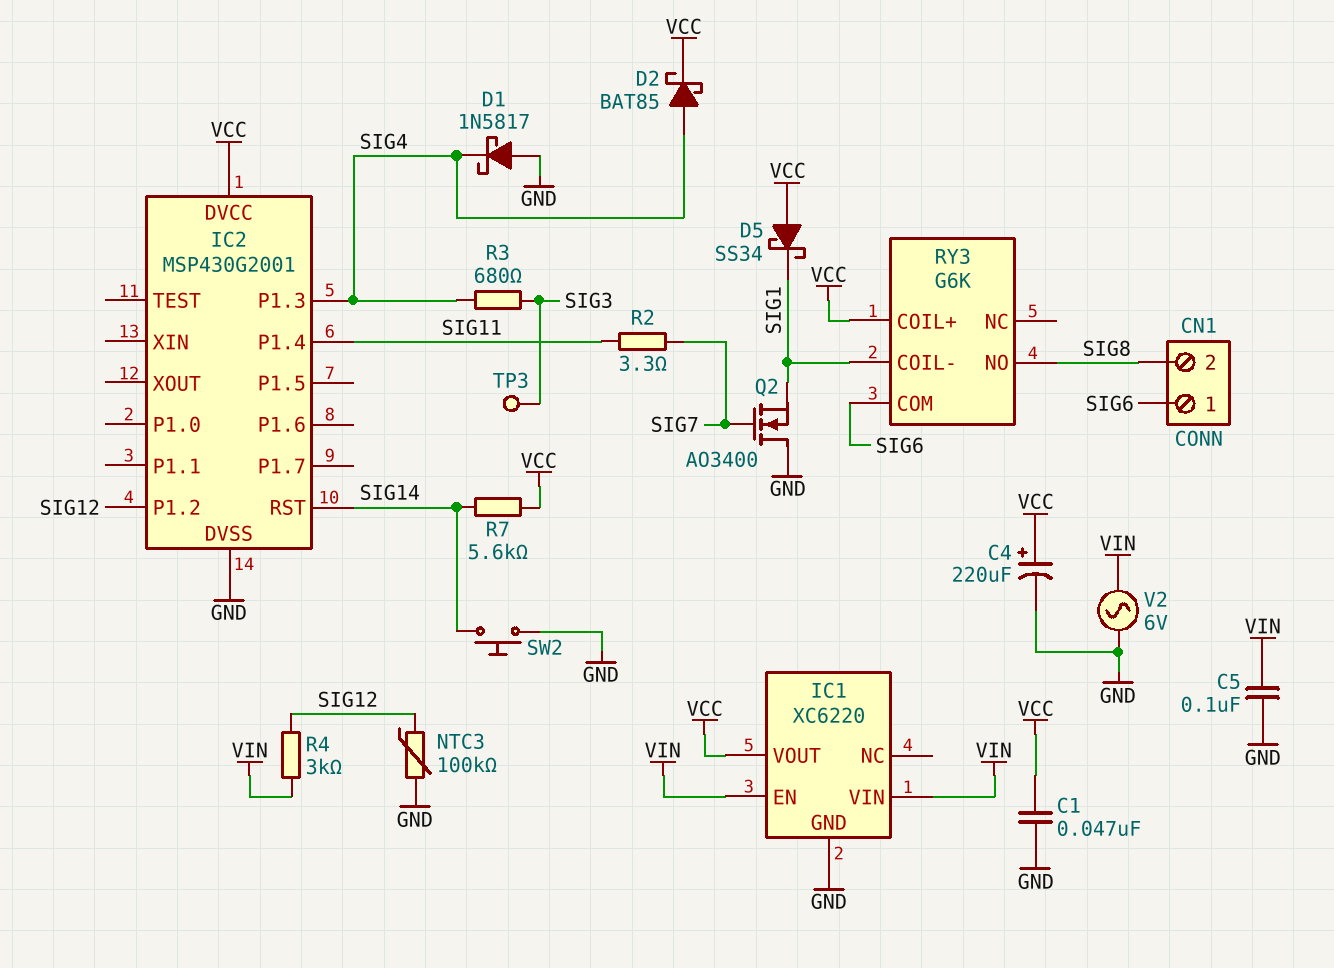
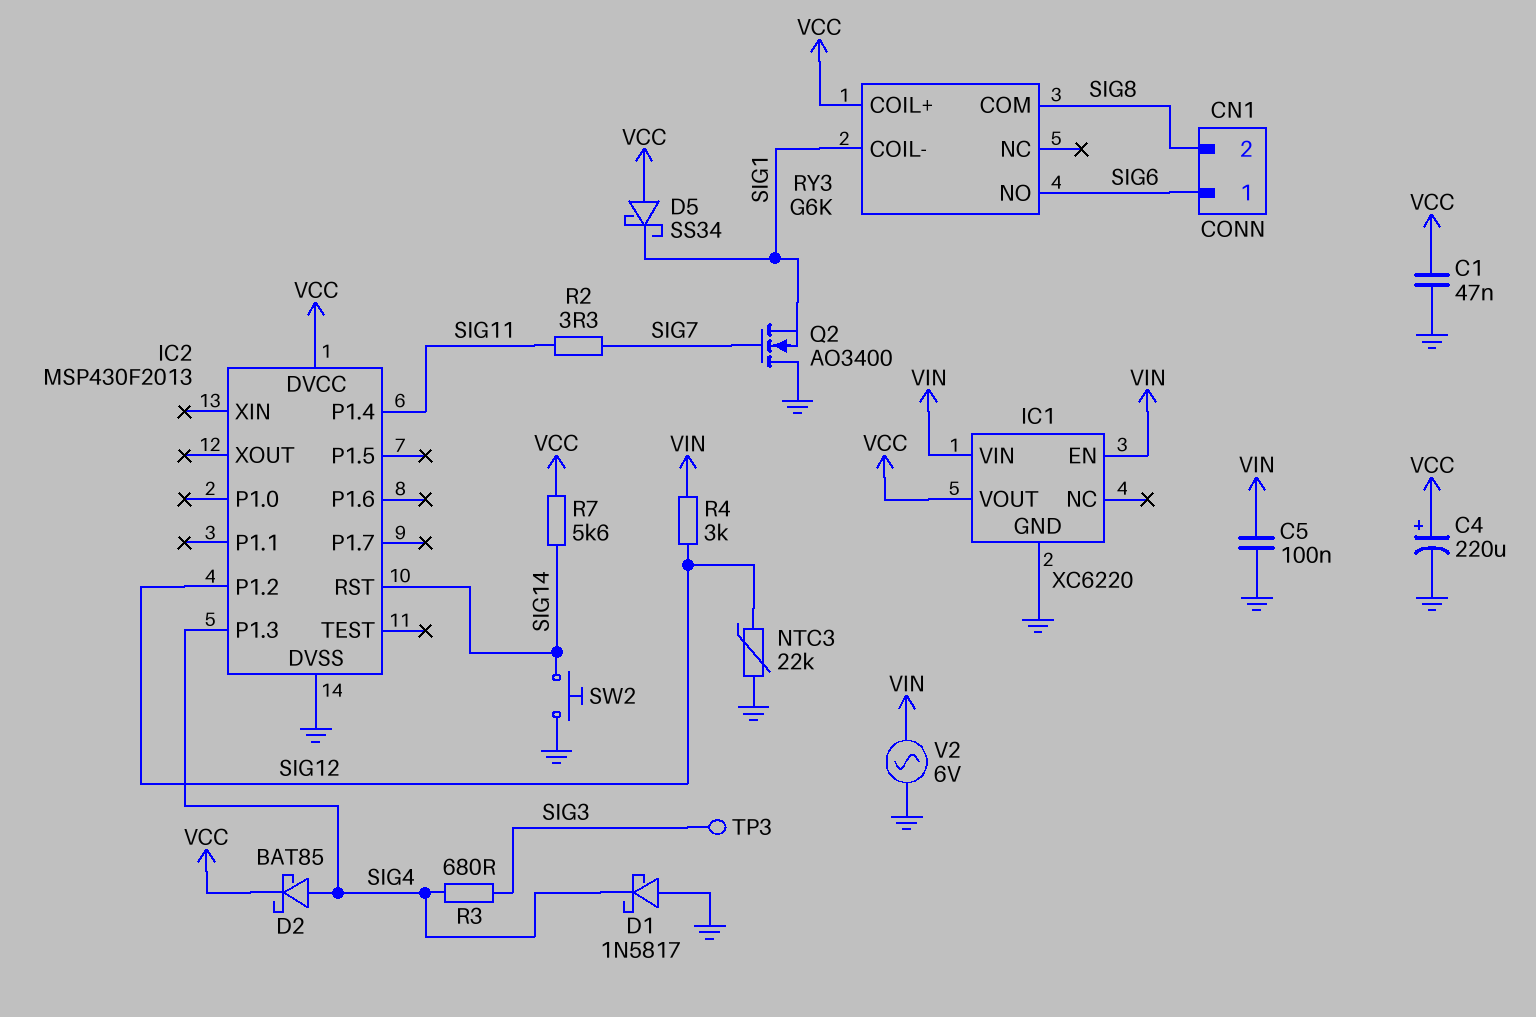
IC2: MSP430G2001 -> MSP430F2013
NTC3: 100k (GND, SIG12) -> 22k (GND, SIG12)
RY3 pin COM: SIG6 -> SIG8
RY3 pin NO: SIG8 -> SIG6

